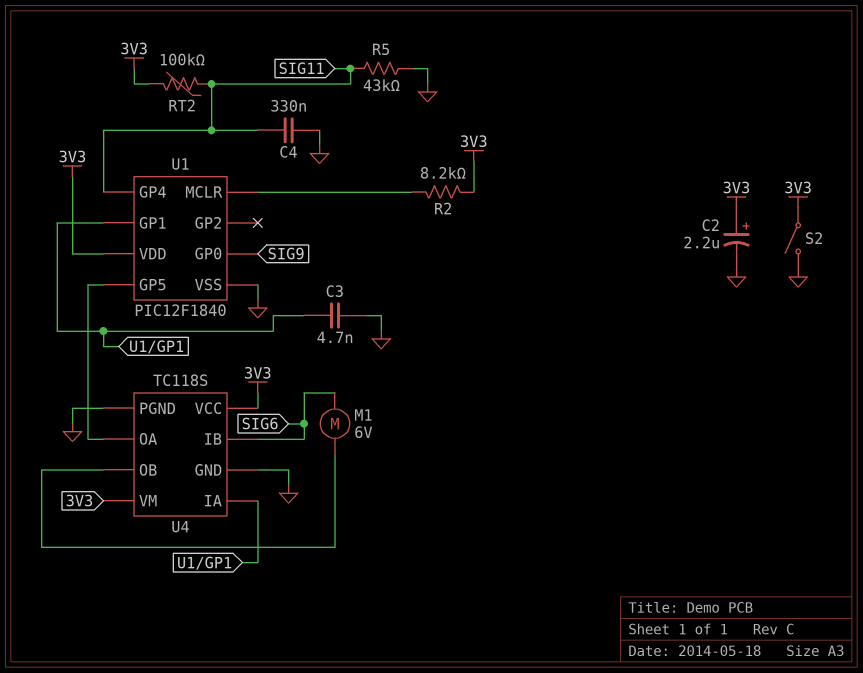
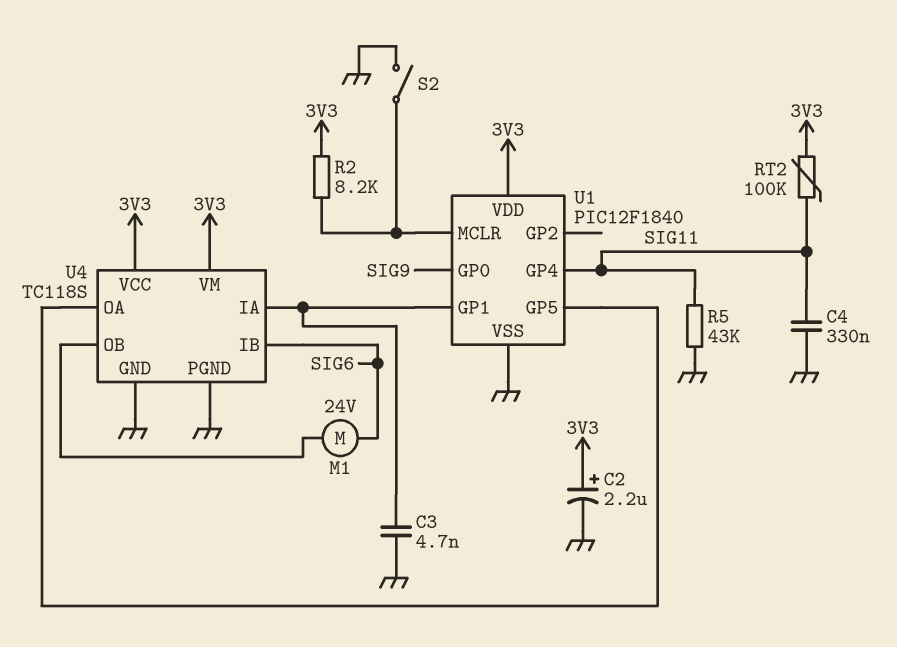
M1: motor 6V (SIG6, U4/OB) -> motor 24V (SIG6, U4/OB)
S2: switch (3V3, GND) -> switch (GND, U1/MCLR)

